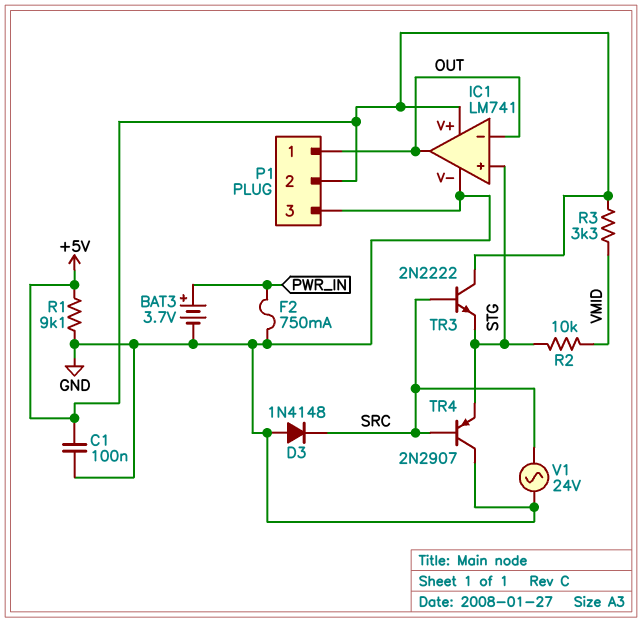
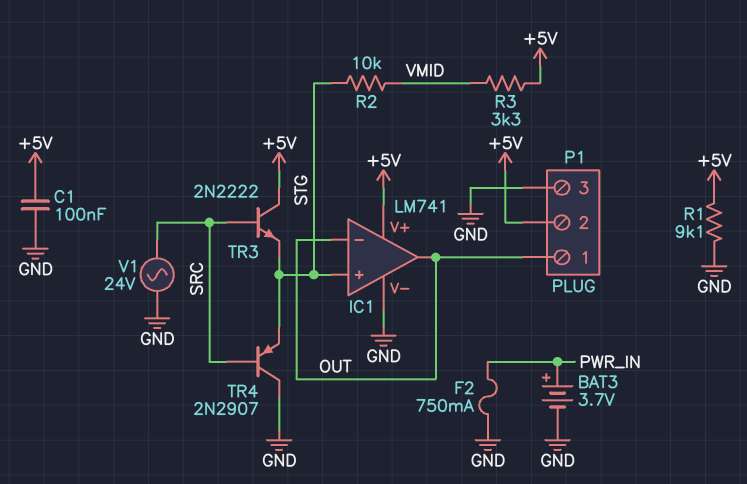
D3: diode 1N4148 (A GND, K SRC) -> none

